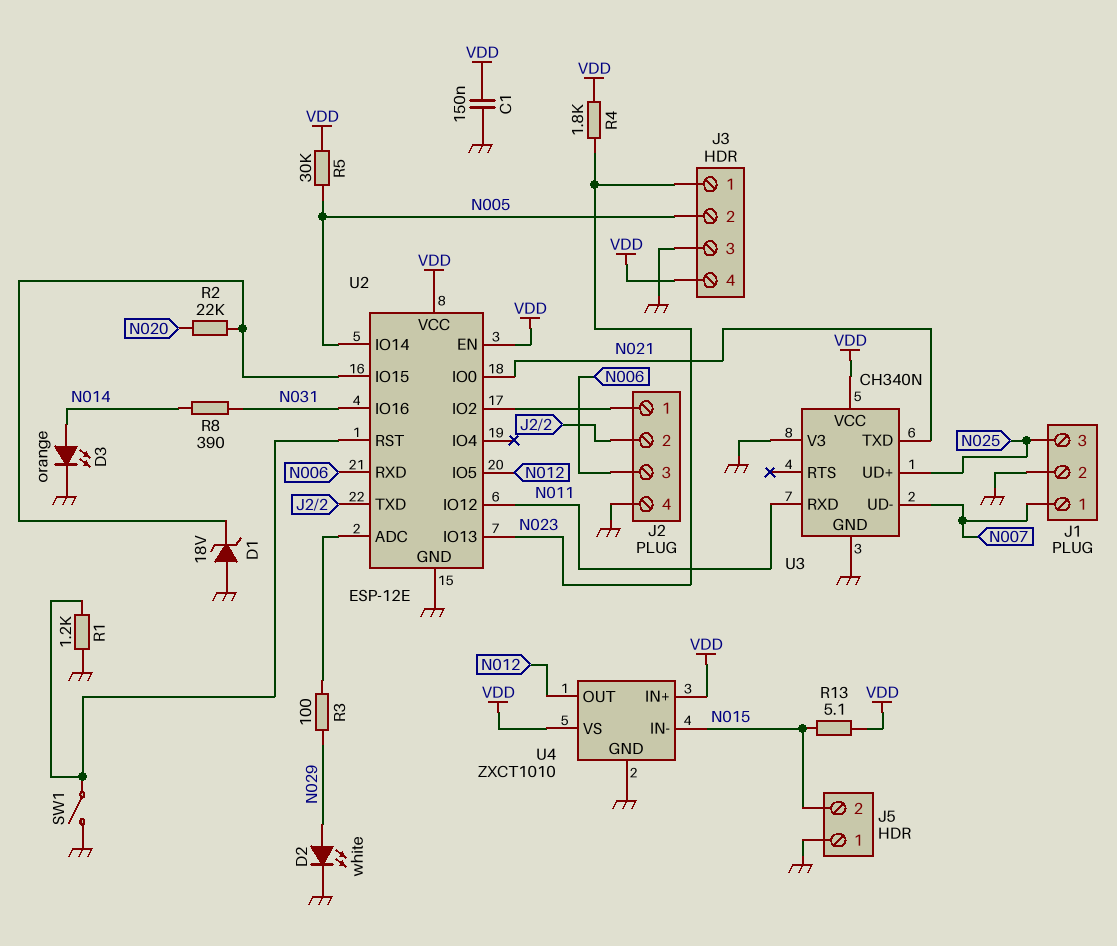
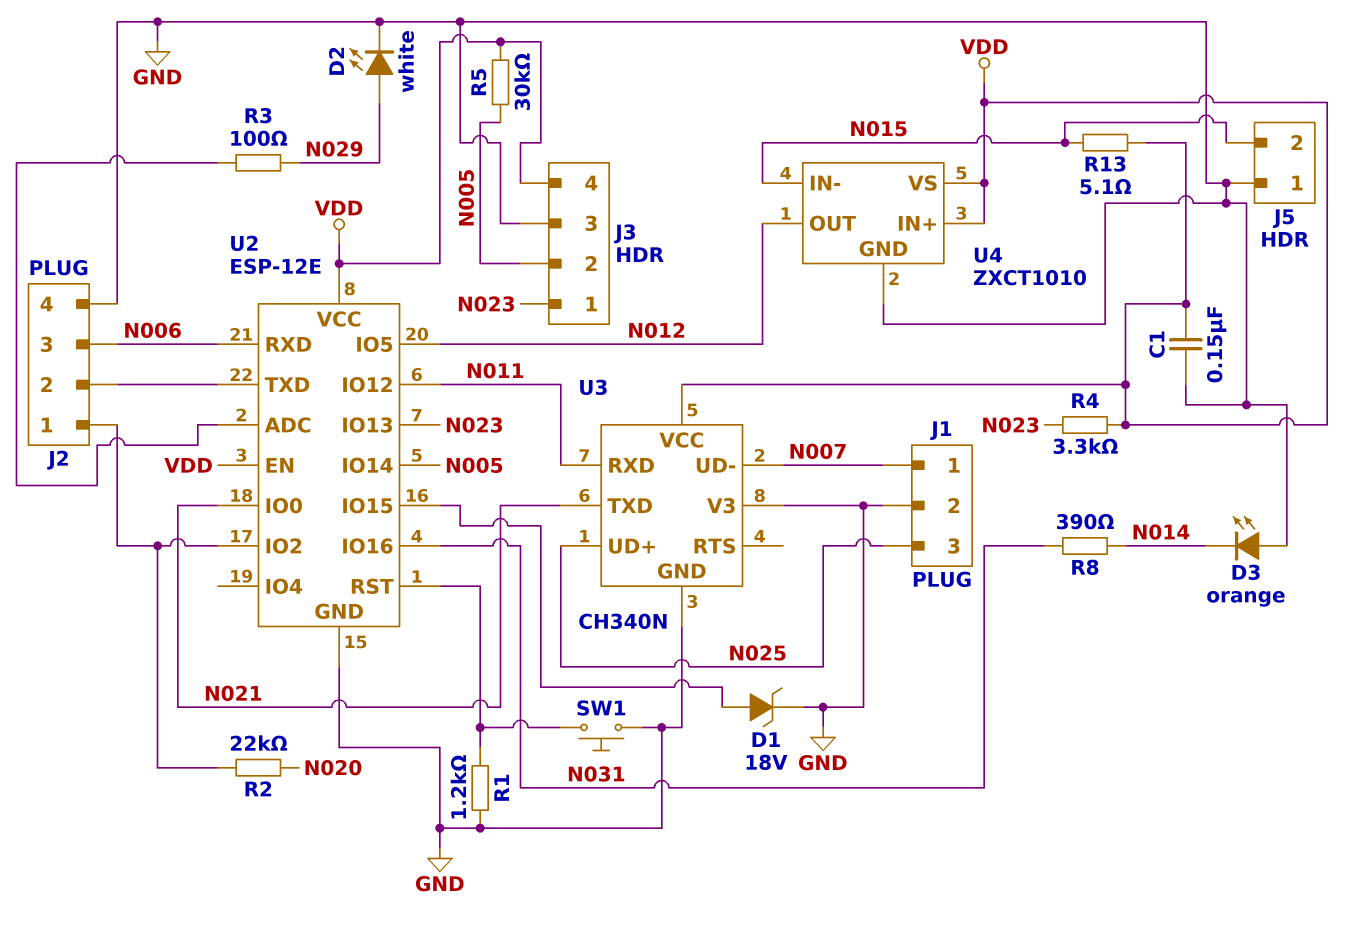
D1: zener 18V (A GND, K U2/IO15) -> zener 18V (A U2/IO15, K GND)
D3: LED orange (A N014, K GND) -> LED orange (A GND, K N014)
R2: 22k (N020, U2/IO15) -> 22k (J2/1, N020)
R4: 1.8k (N023, VDD) -> 3.3k (N023, VDD)
SW1: switch (GND, U2/RST) -> button (GND, U2/RST)

